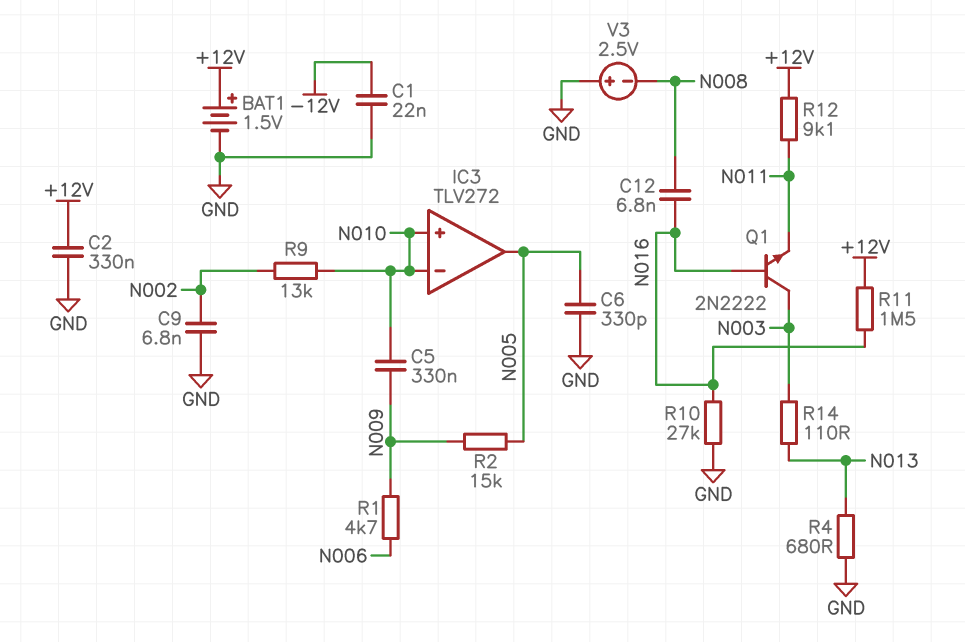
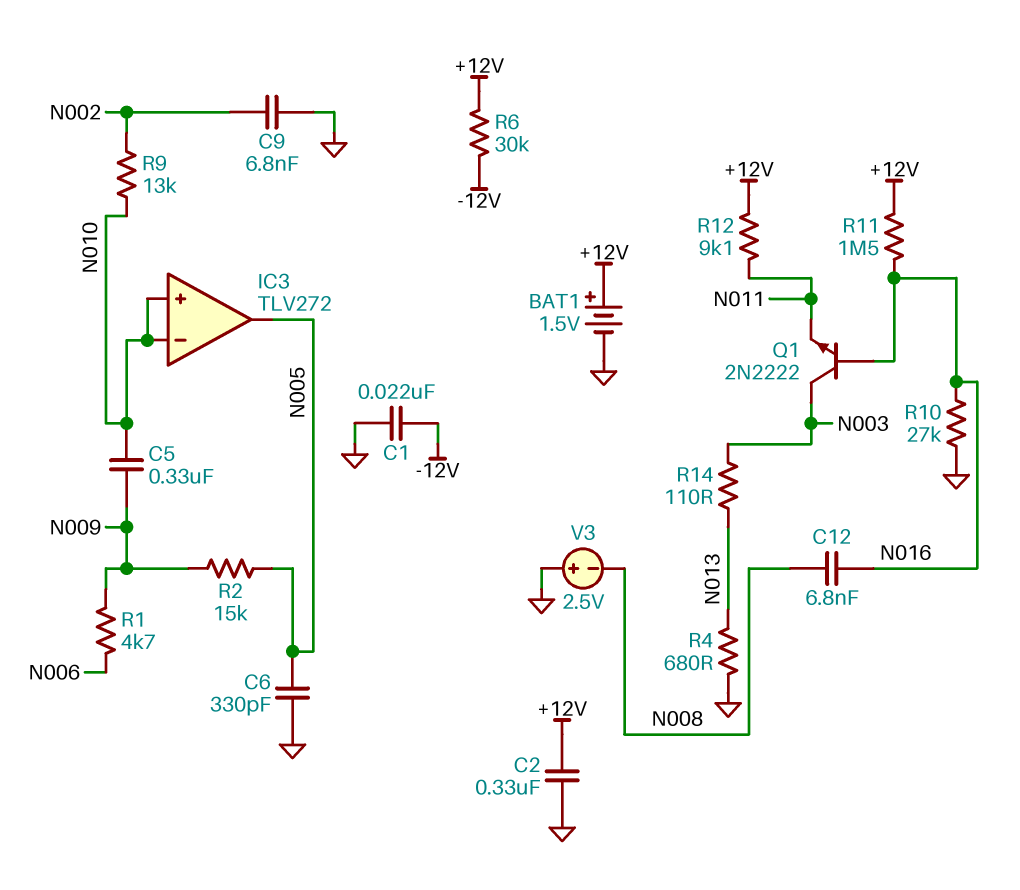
R6: none -> 30k (+12V, -12V)

